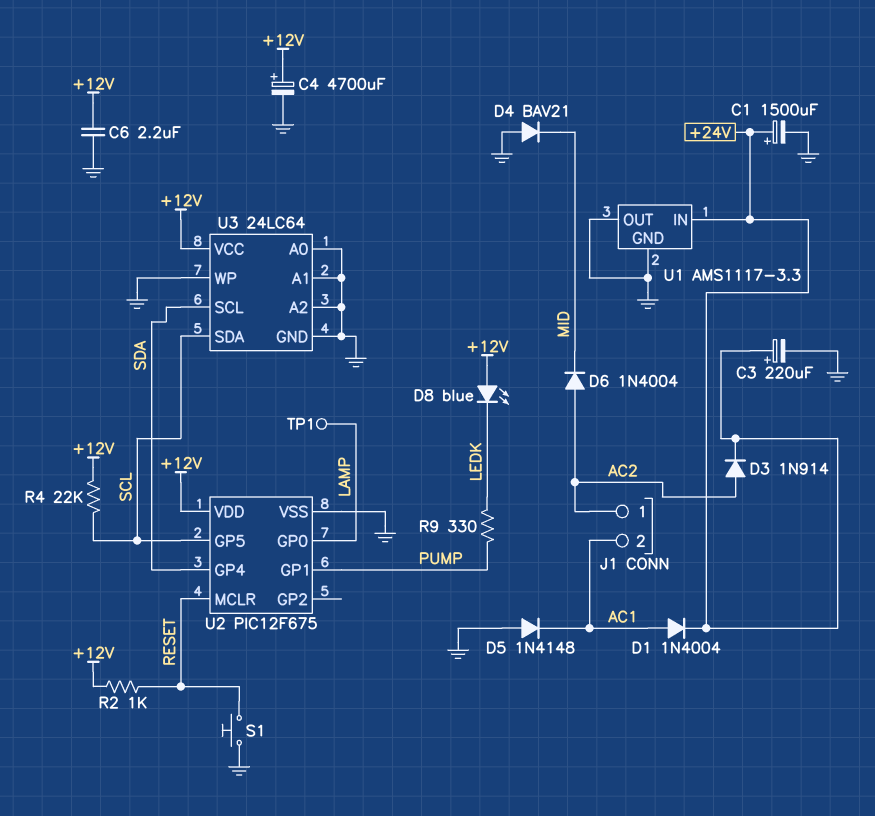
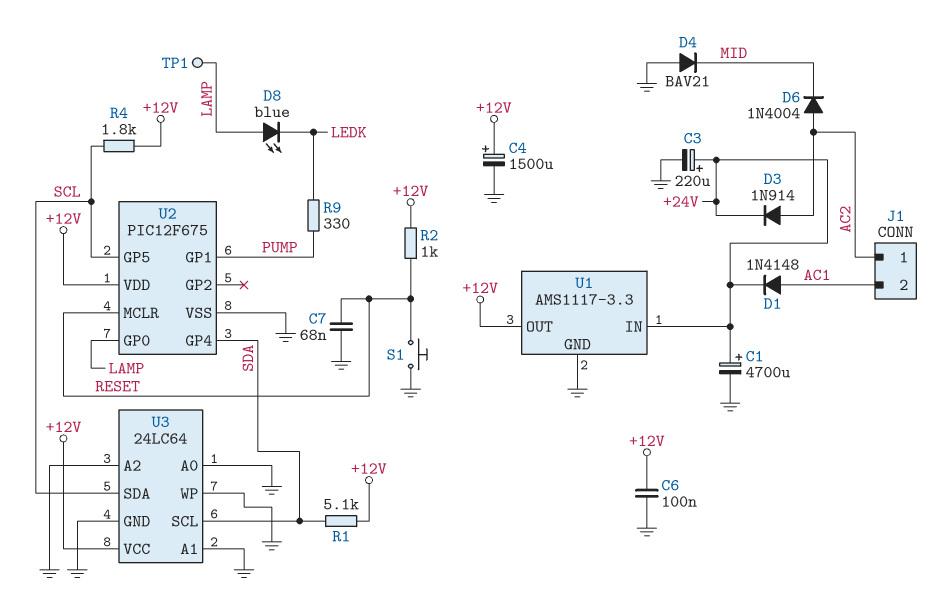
C1: 1500uF (plus +24V, minus GND) -> 4700uF (plus +24V, minus GND)
C4: 4700uF (plus +12V, minus GND) -> 1500uF (plus +12V, minus GND)
C6: 2.2uF (+12V, GND) -> 100nF (+12V, GND)
C7: none -> 68nF (GND, RESET)
D1: diode 1N4004 (A AC1, K +24V) -> diode 1N4148 (A AC1, K +24V)
D5: diode 1N4148 (A GND, K AC1) -> none
D8: LED blue (A +12V, K LEDK) -> LED blue (A LAMP, K LEDK)
R1: none -> 5.1k (+12V, SDA)
R4: 22k (+12V, SCL) -> 1.8k (+12V, SCL)
U1 pin OUT: GND -> +12V

